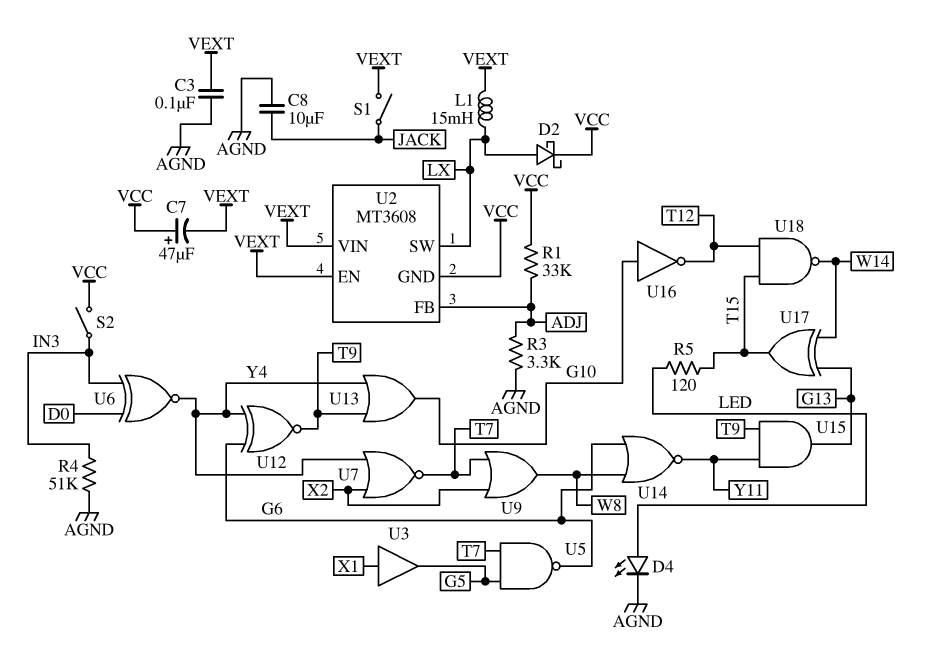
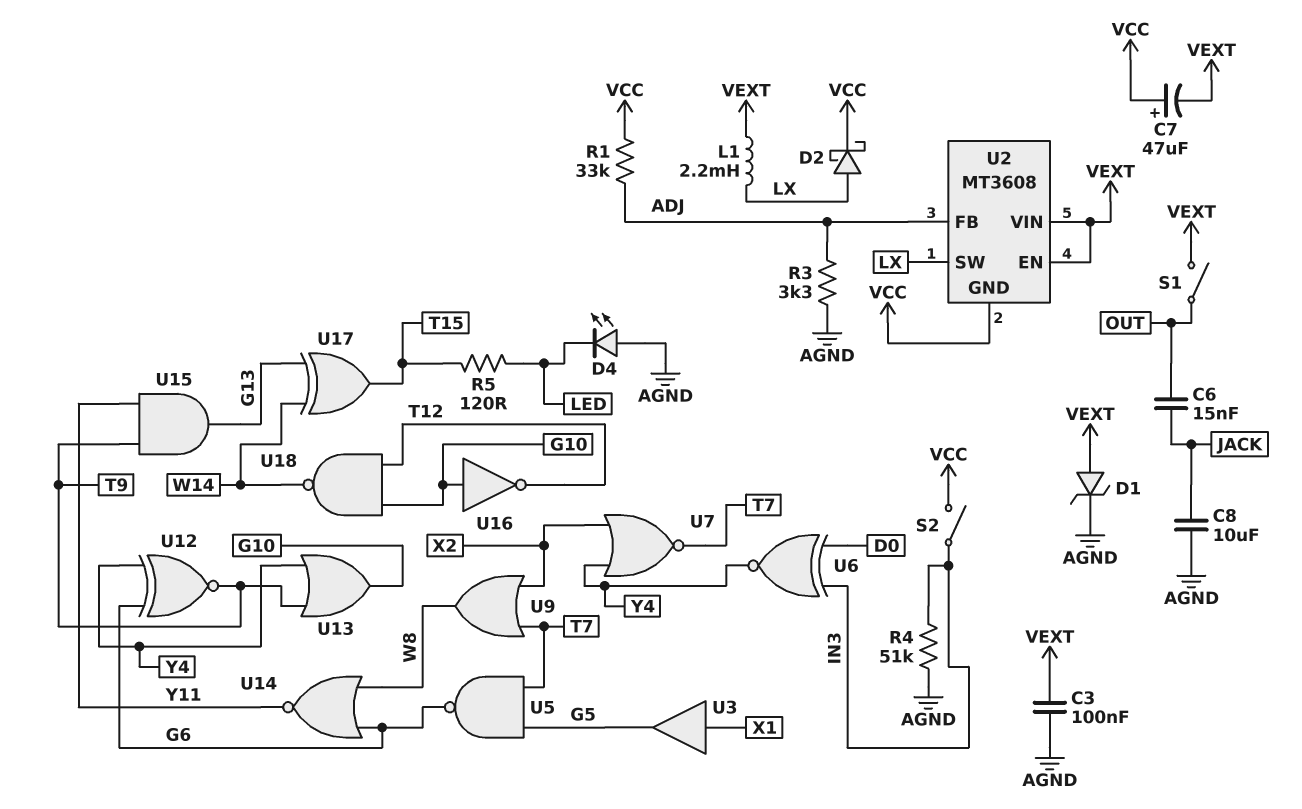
C6: none -> 15nF (JACK, OUT)
D1: none -> zener (A VEXT, K AGND)
D4: LED (A LED, K AGND) -> LED (A AGND, K LED)
L1: 15mH (LX, VEXT) -> 2.2mH (LX, VEXT)
S1: switch (JACK, VEXT) -> switch (OUT, VEXT)
U18: NAND (in T12, in T15, out W14) -> NAND (in G10, in T12, out W14)

